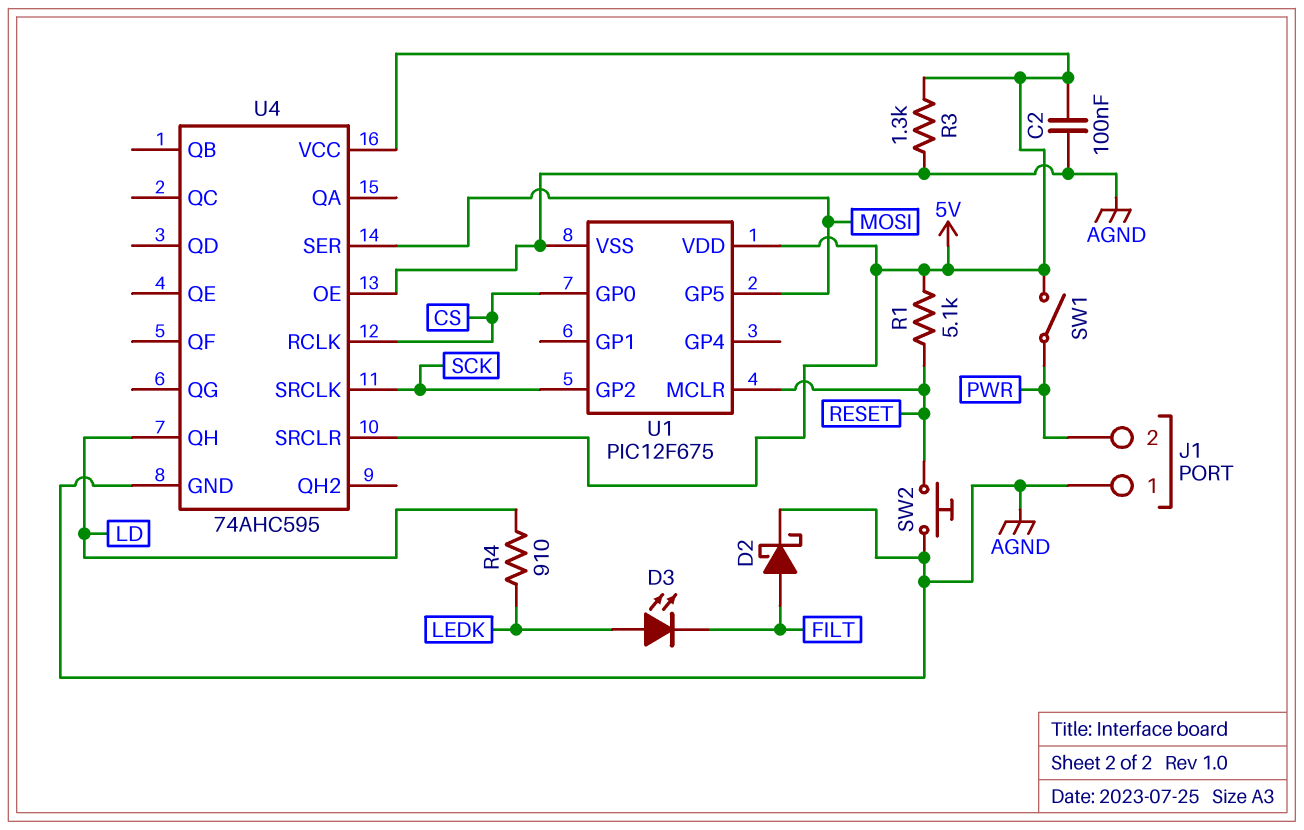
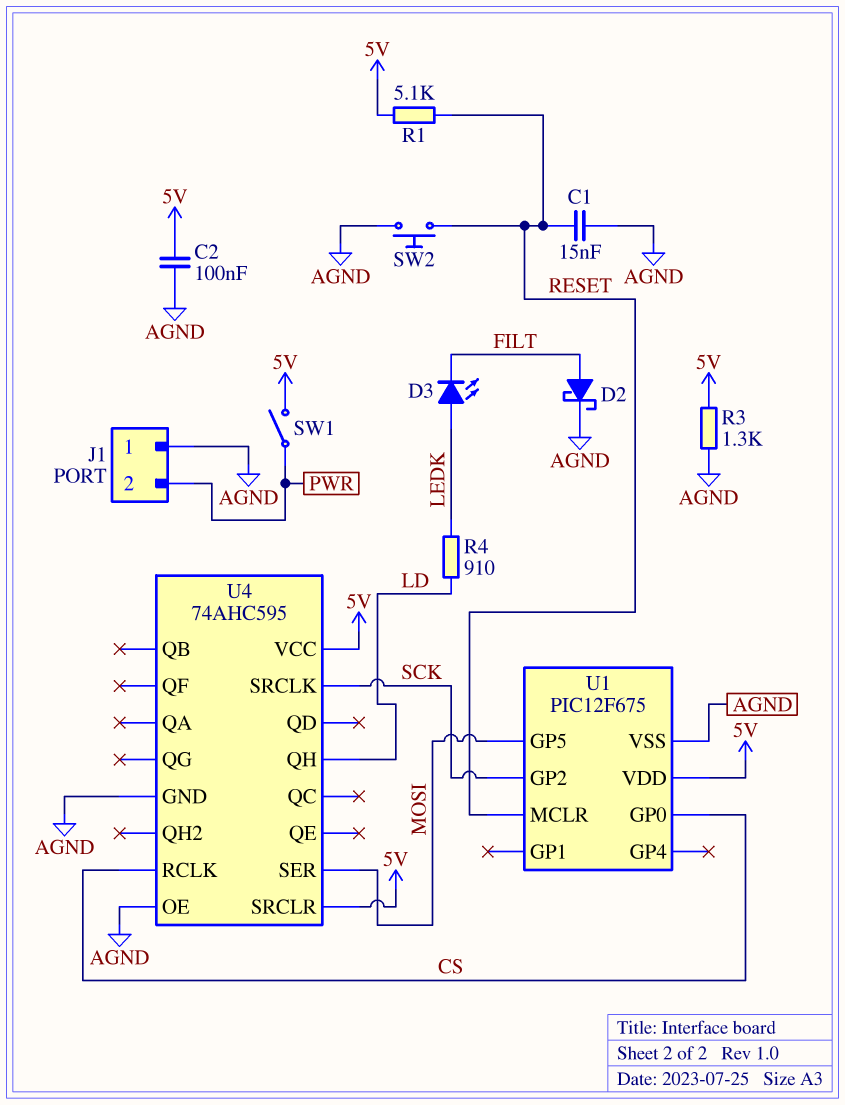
C1: none -> 15nF (AGND, RESET)

